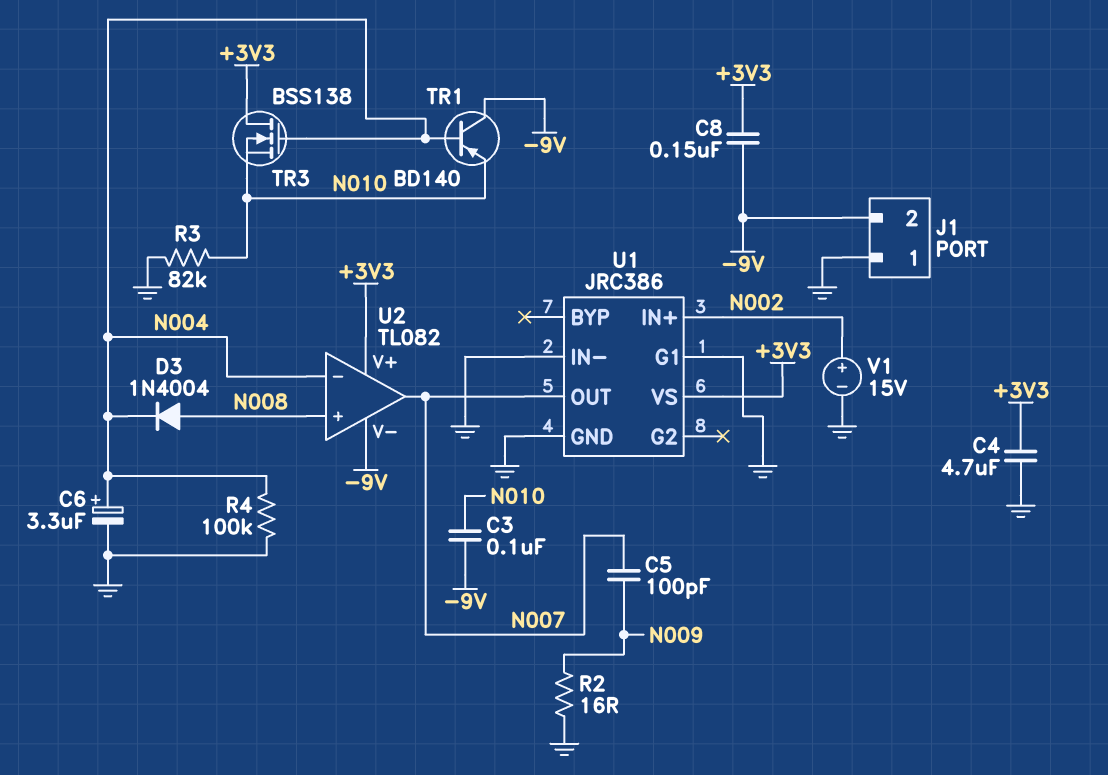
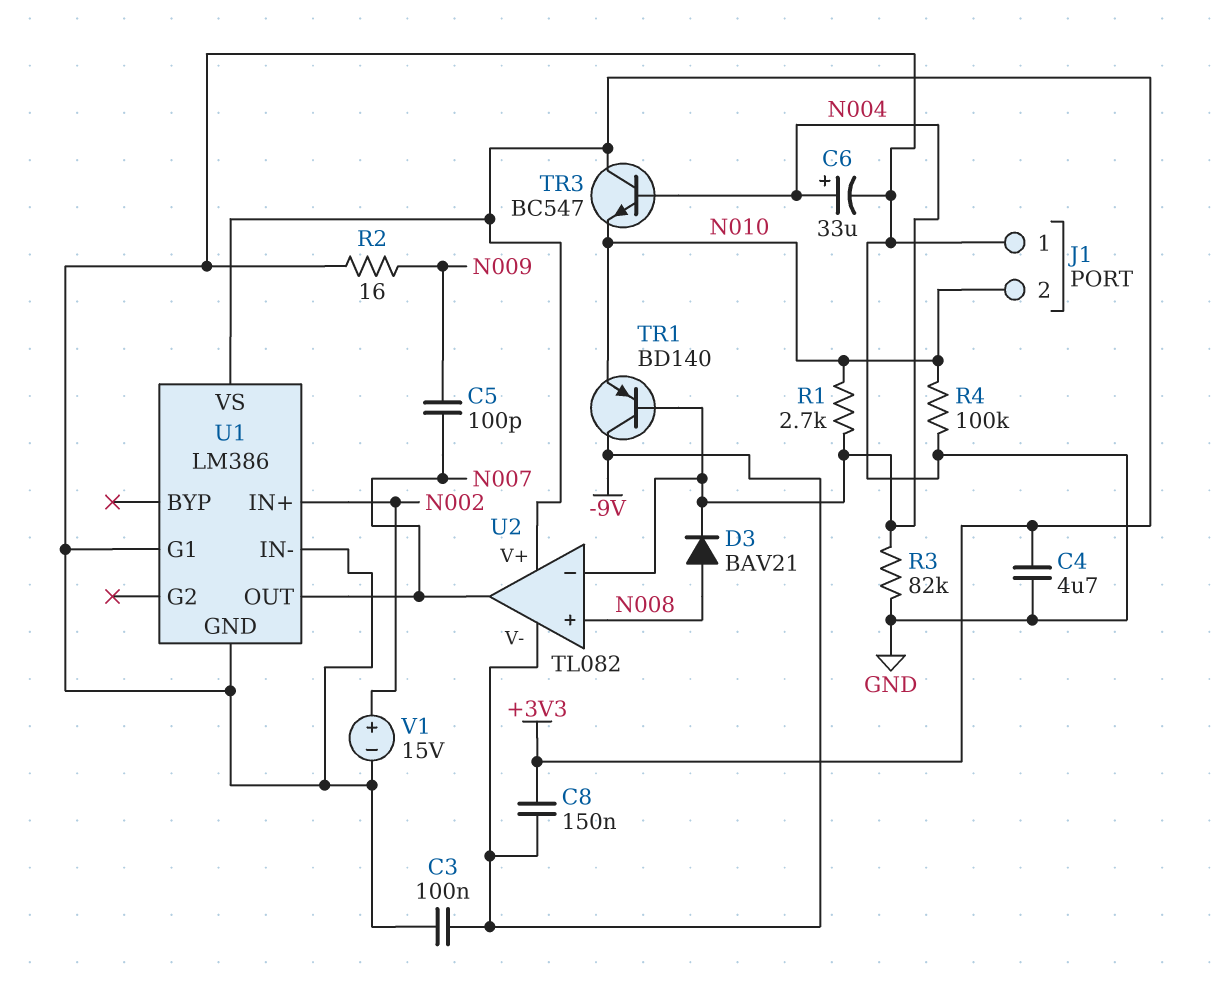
C3: 100nF (-9V, N010) -> 100nF (-9V, GND)
C6: 3.3uF (plus N004, minus GND) -> 33uF (plus N004, minus GND)
D3: diode 1N4004 (A N008, K N004) -> diode BAV21 (A N008, K N004)
J1 pin 2: -9V -> N010
R1: none -> 2.7k (N004, N010)
R3: 82k (GND, N010) -> 82k (GND, N004)
R4: 100k (GND, N004) -> 100k (GND, N010)
TR3: NMOS BSS138 (G N004, D +3V3, S N010) -> NPN BC547 (B N004, C +3V3, E N010)
U1: JRC386 -> LM386

